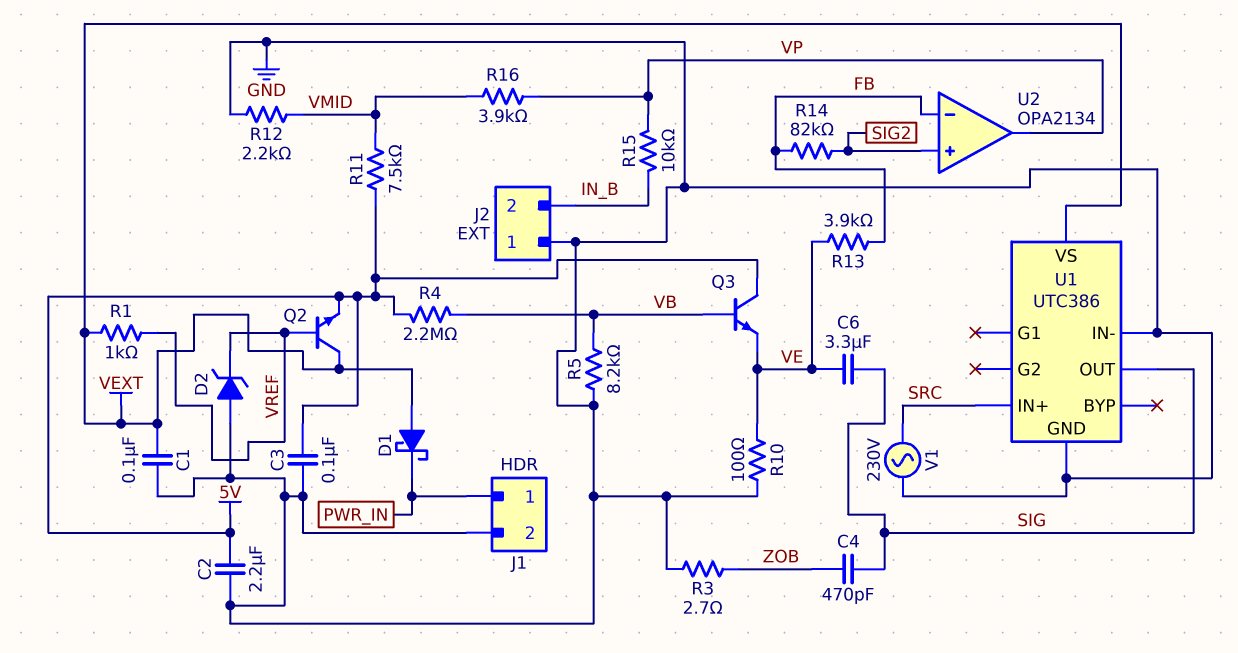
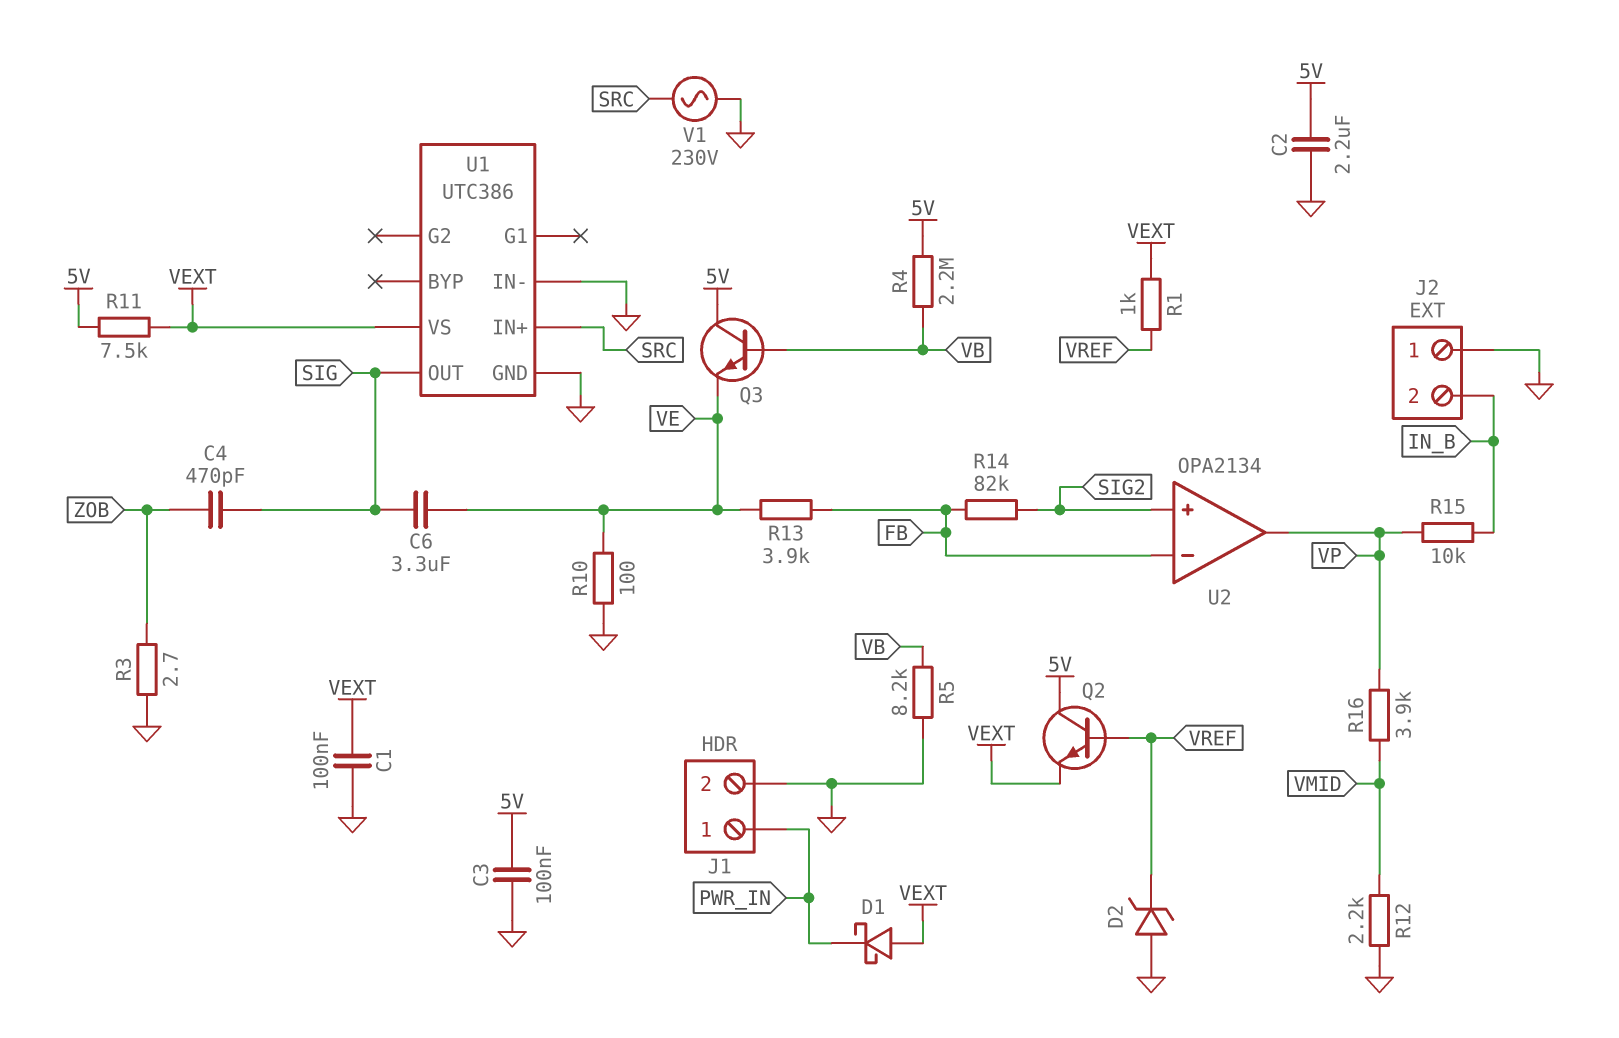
Q2: NPN (B VREF, C VEXT, E 5V) -> NPN (B VREF, C 5V, E VEXT)
R11: 7.5k (5V, VMID) -> 7.5k (5V, VEXT)

